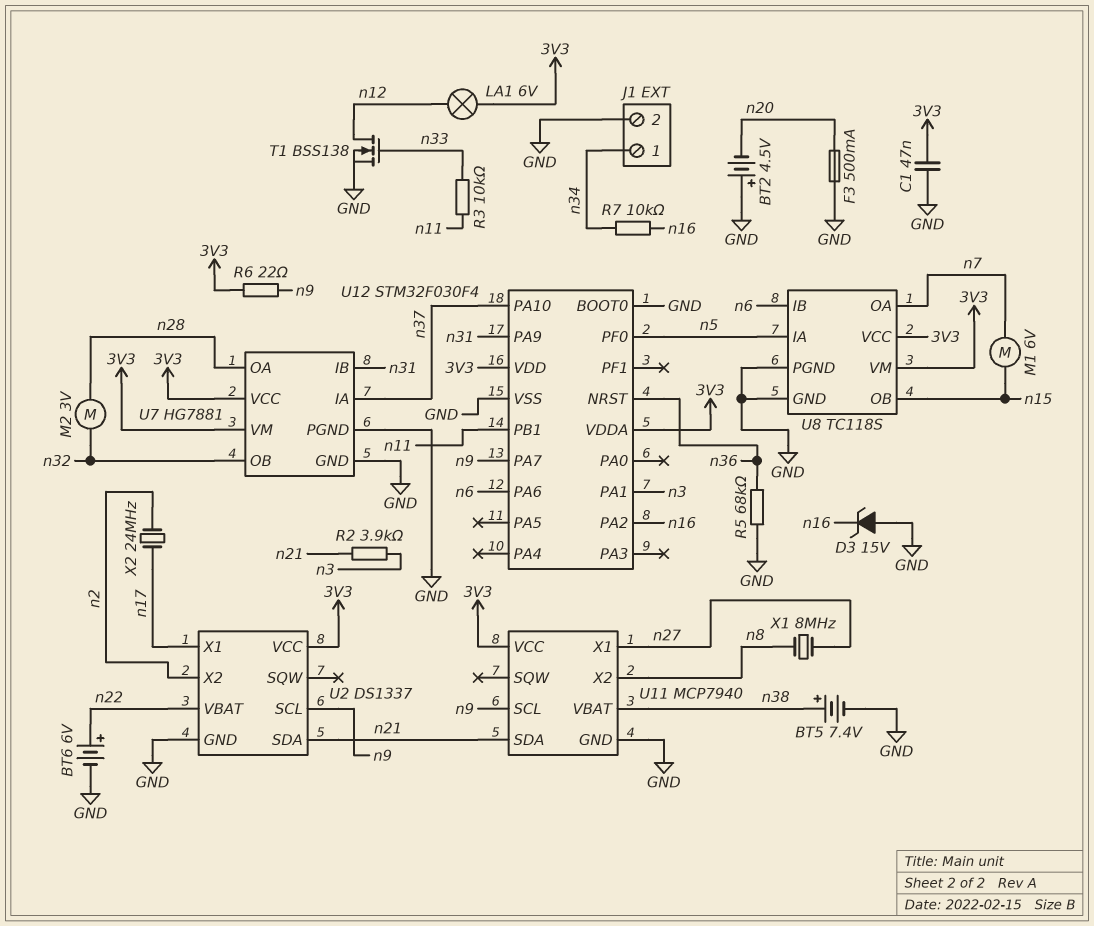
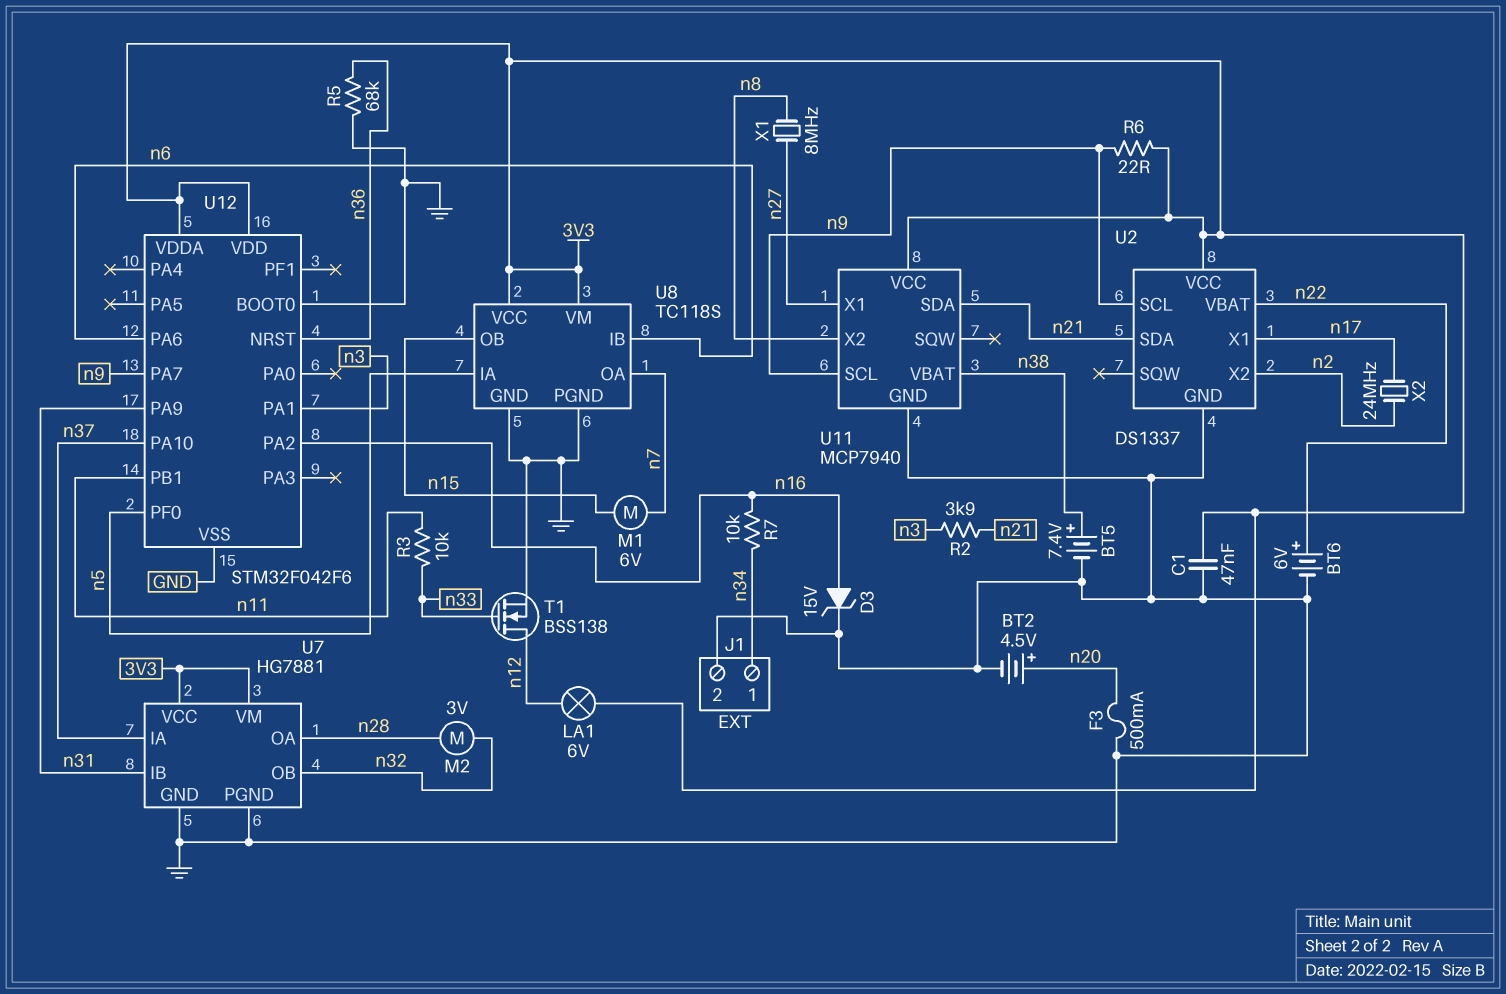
BT2: 4.5V (plus GND, minus n20) -> 4.5V (plus n20, minus GND)
D3: zener 15V (A GND, K n16) -> zener 15V (A n16, K GND)
U12: STM32F030F4 -> STM32F042F6

